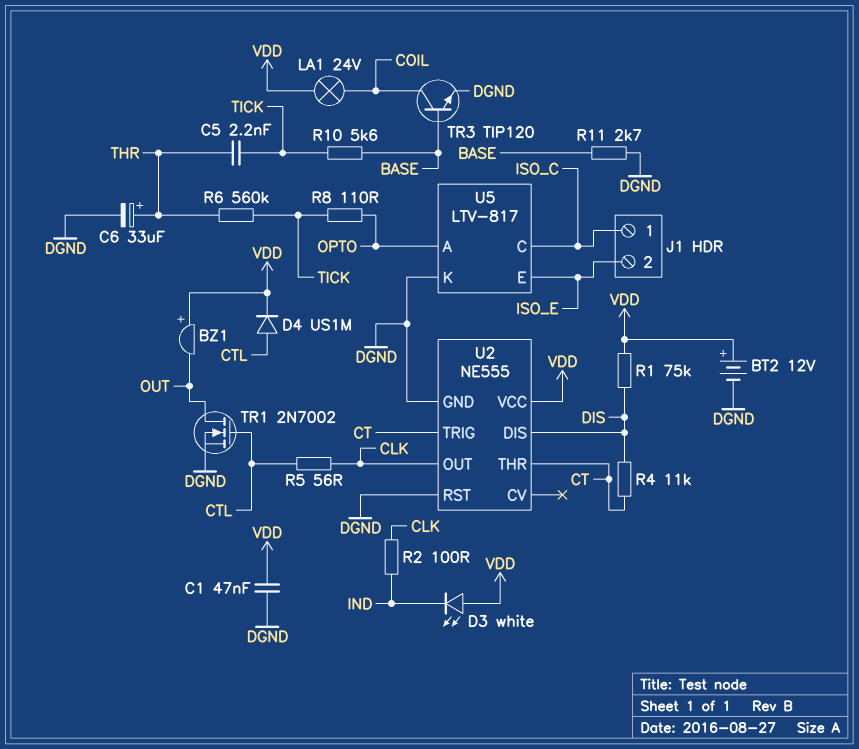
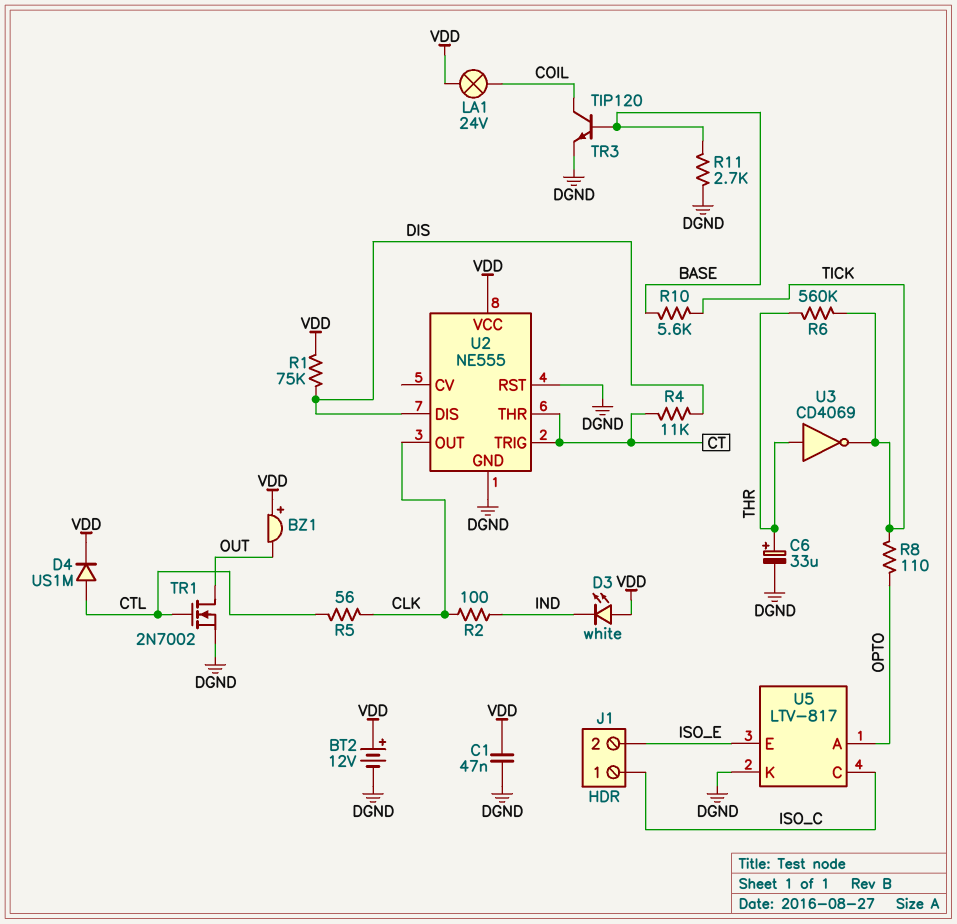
C5: 2.2nF (THR, TICK) -> none
U3: none -> NOT CD4069 (in THR, out TICK)

